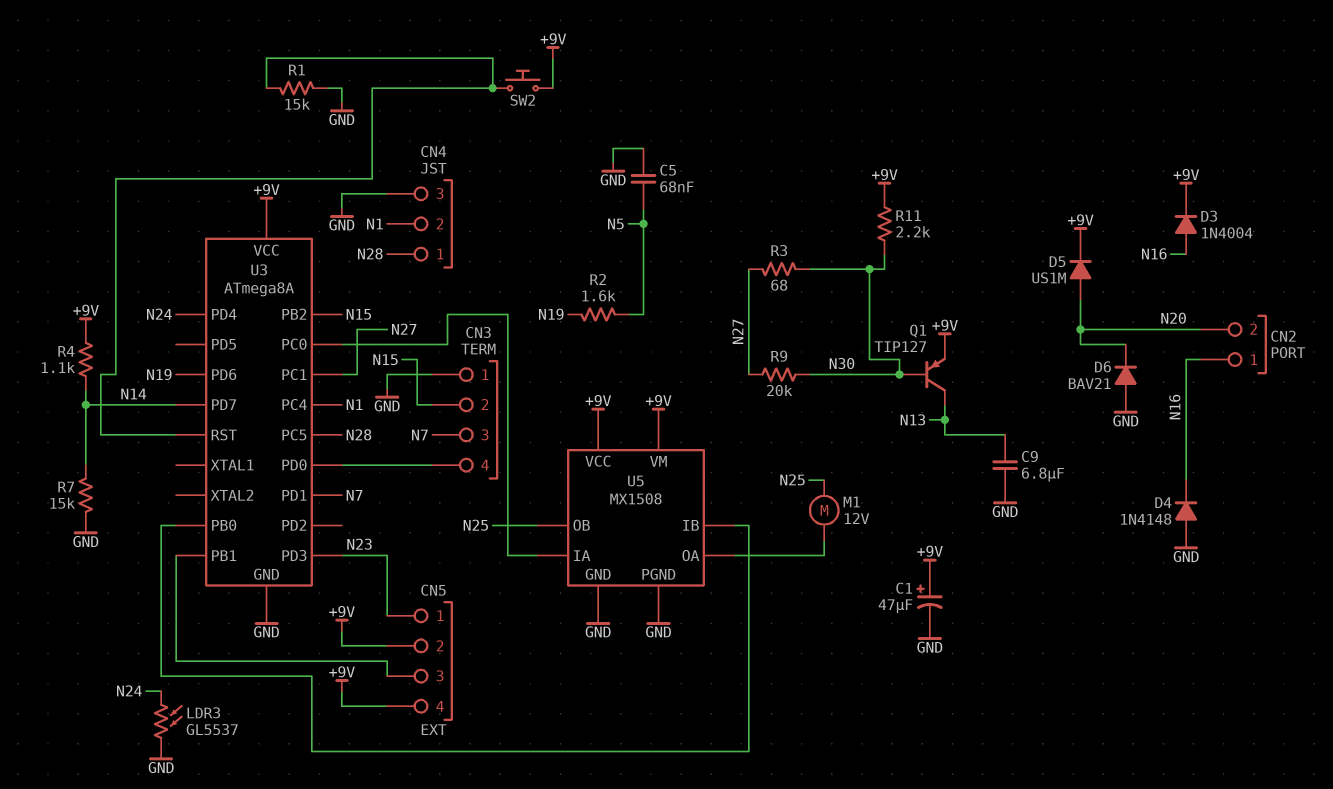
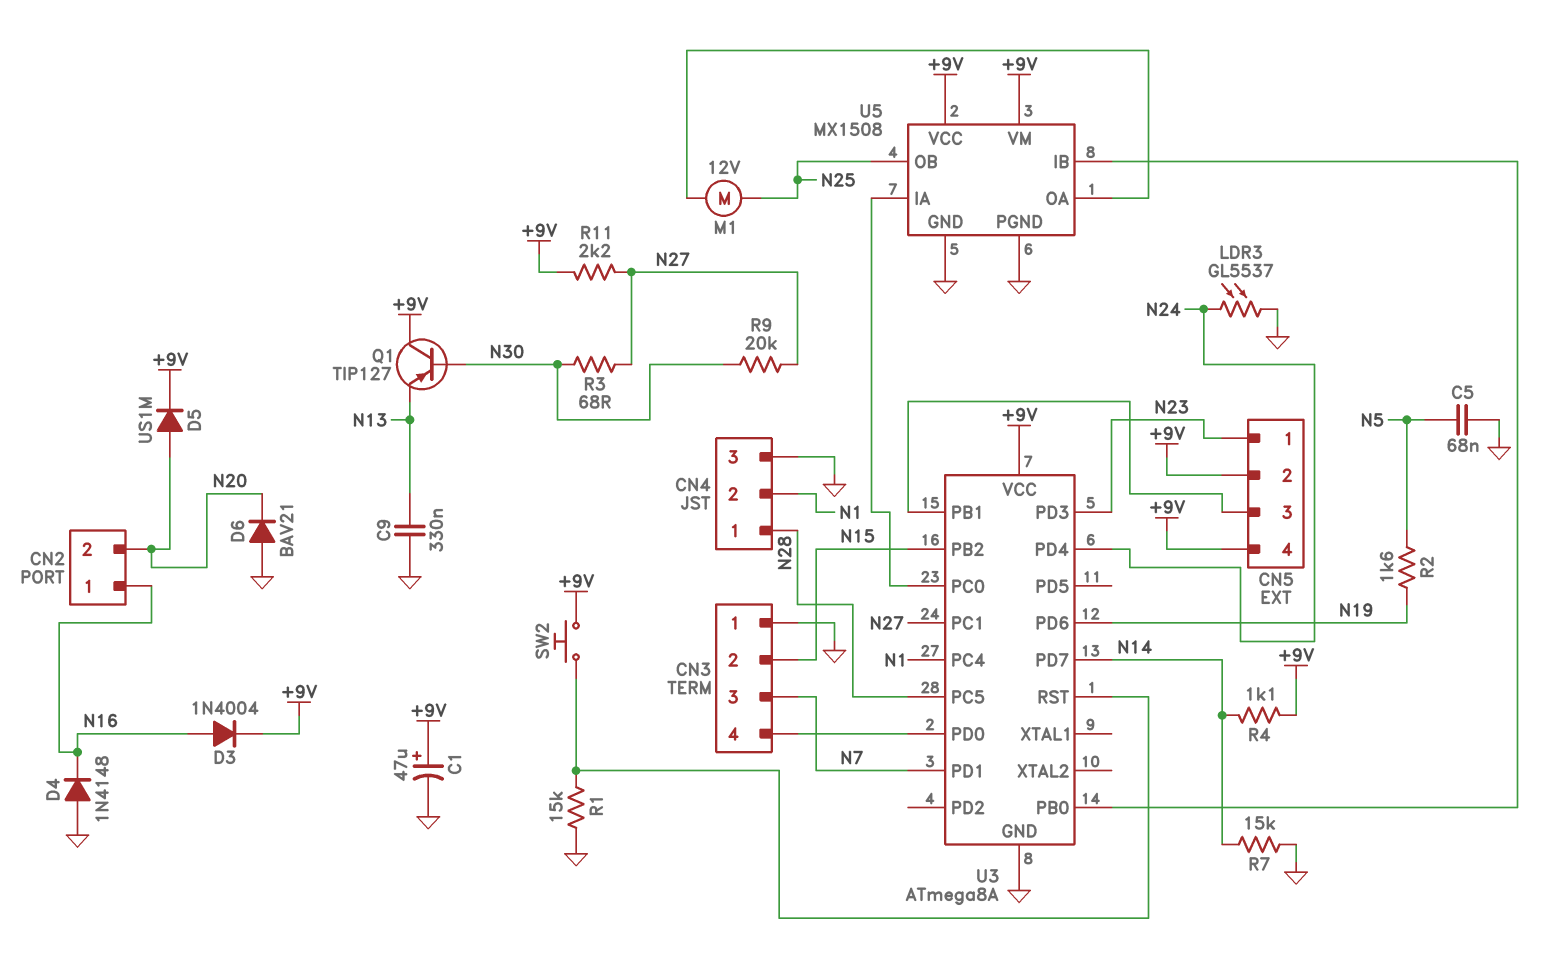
C9: 6.8uF (GND, N13) -> 330nF (GND, N13)
Q1: PNP TIP127 (B N30, C N13, E +9V) -> PNP TIP127 (B N30, C +9V, E N13)
R11: 2.2k (+9V, N30) -> 2.2k (+9V, N27)

